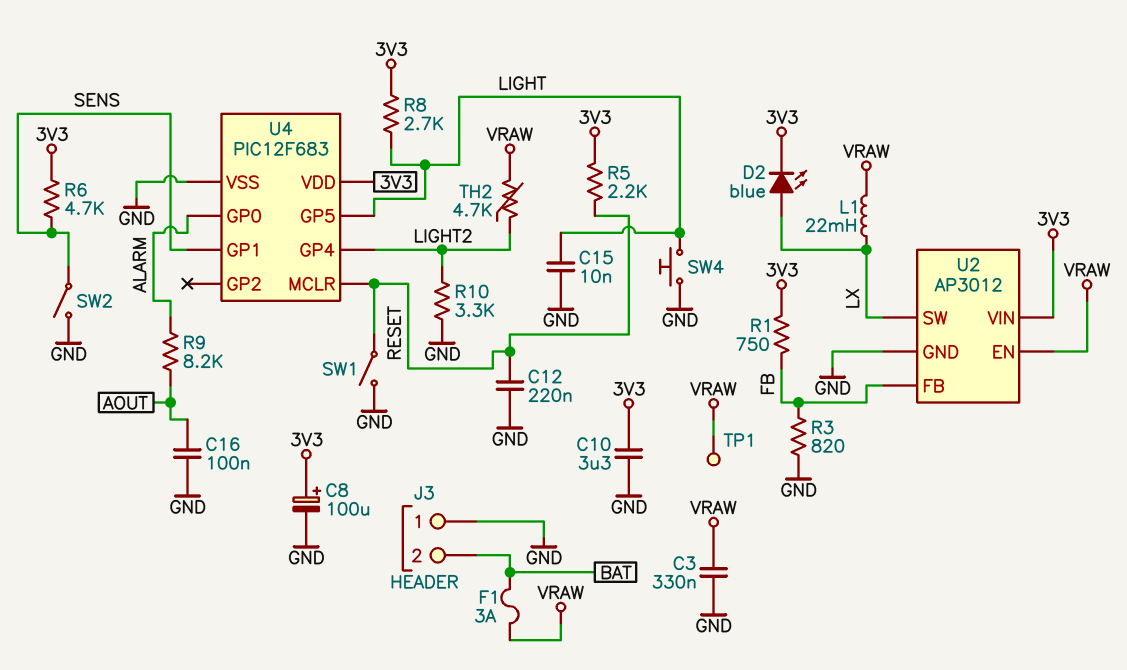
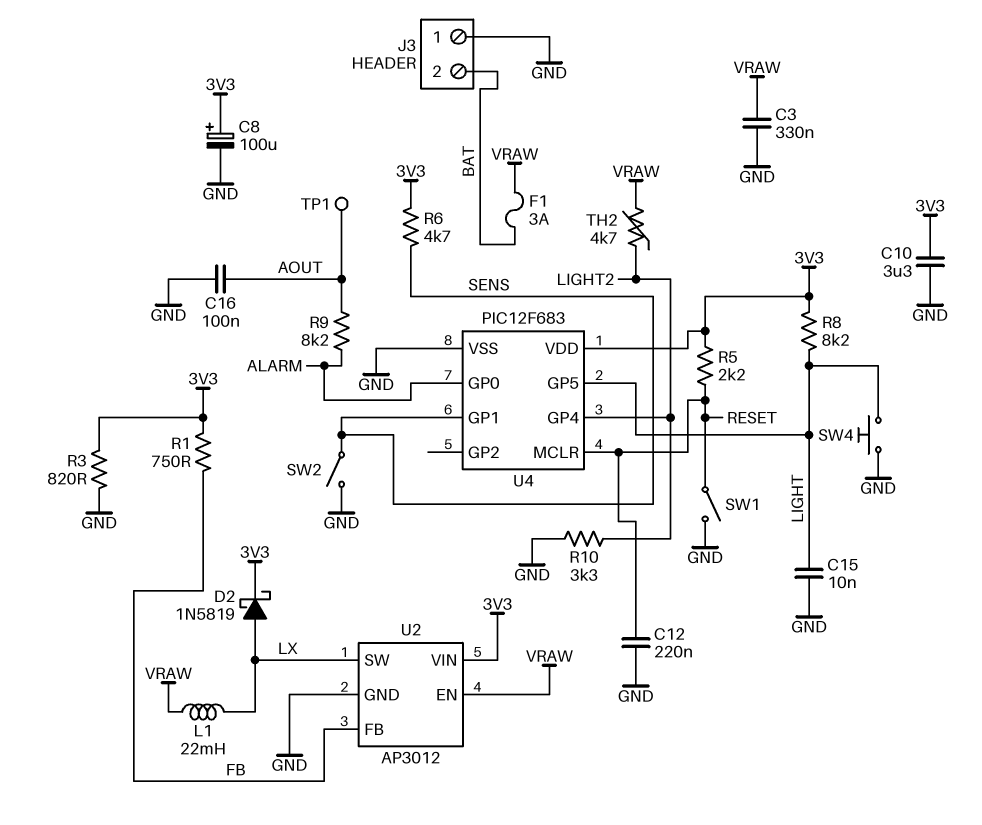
D2: LED blue (A LX, K 3V3) -> schottky 1N5819 (A LX, K 3V3)
R3: 820 (FB, GND) -> 820 (3V3, GND)
R8: 2.7k (3V3, LIGHT) -> 8.2k (3V3, LIGHT)
TP1: test point (VRAW) -> test point (AOUT)

